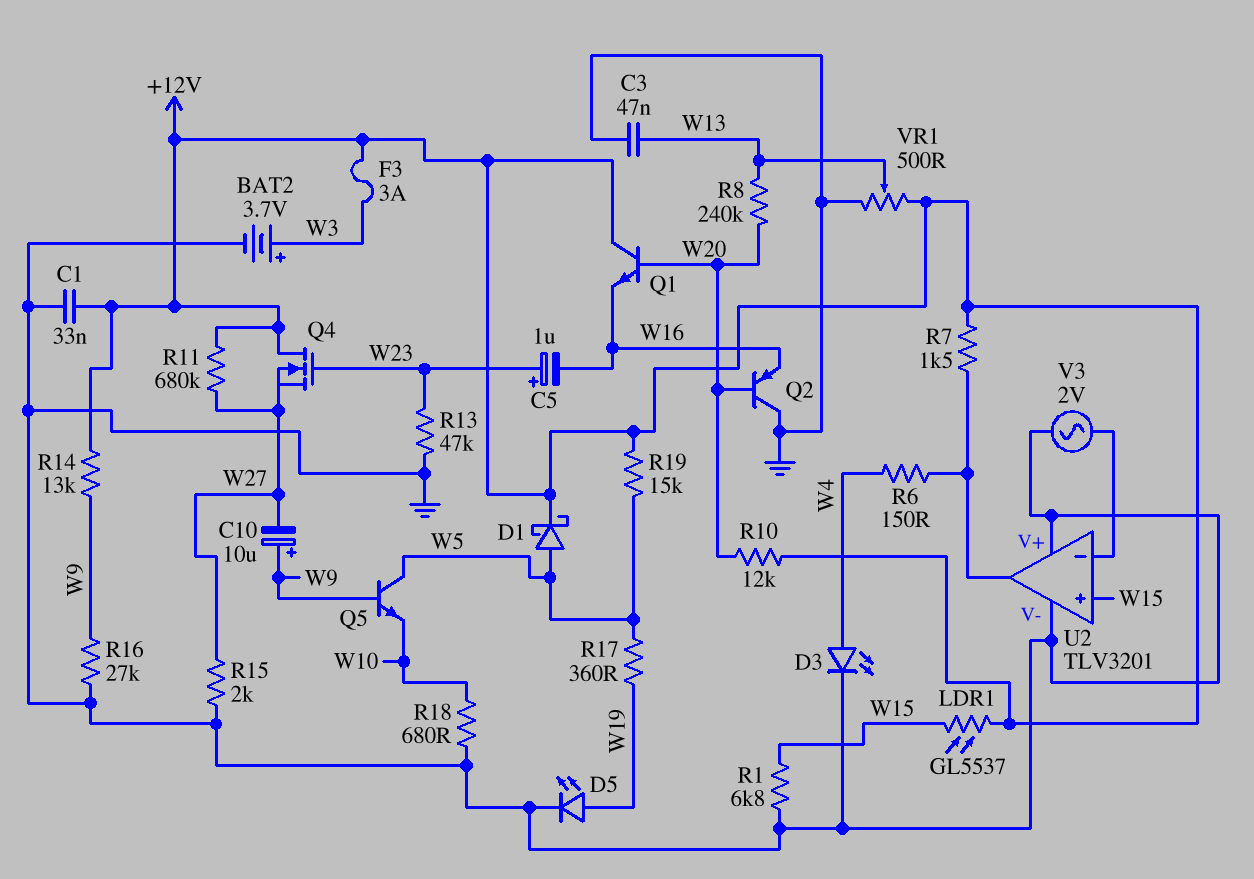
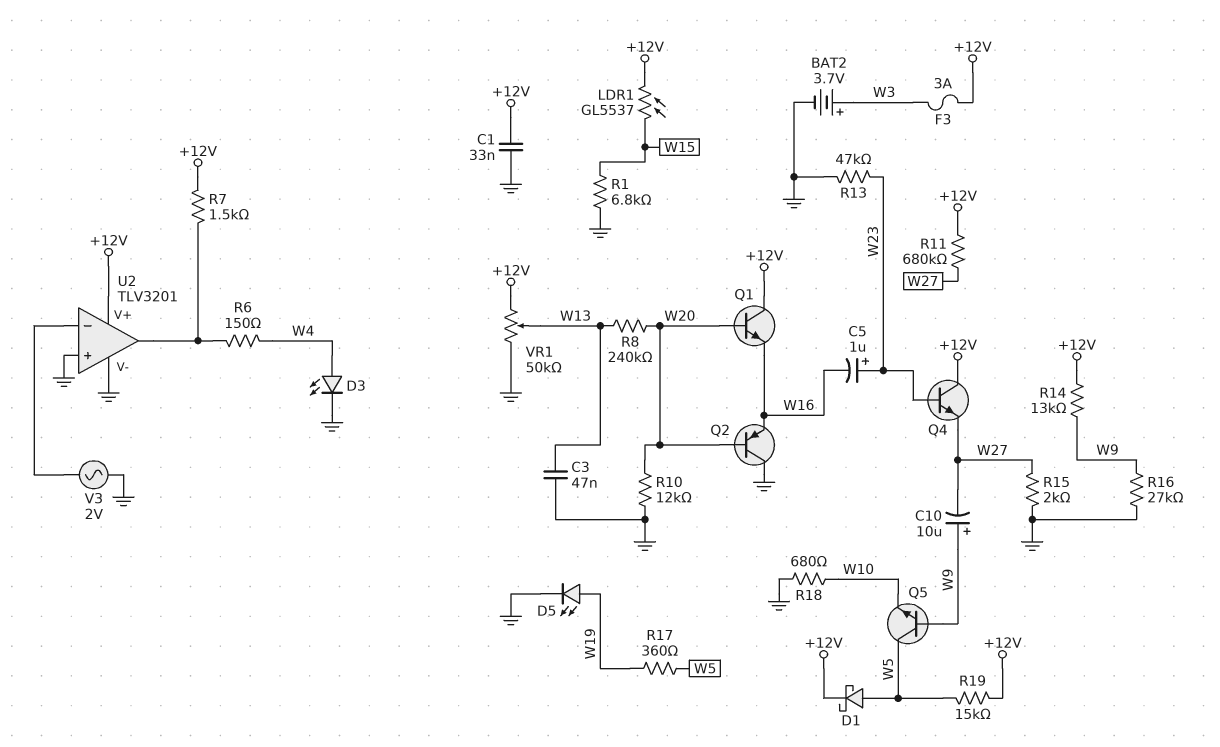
Q4: NMOS (G W23, D +12V, S W27) -> NPN (B W23, C +12V, E W27)
R10: 12k (+12V, W20) -> 12k (GND, W20)
U2 pin V+: GND -> +12V
U2 pin in+: W15 -> GND
VR1: 500 (+12V, GND, wiper W13) -> 50k (+12V, GND, wiper W13)

